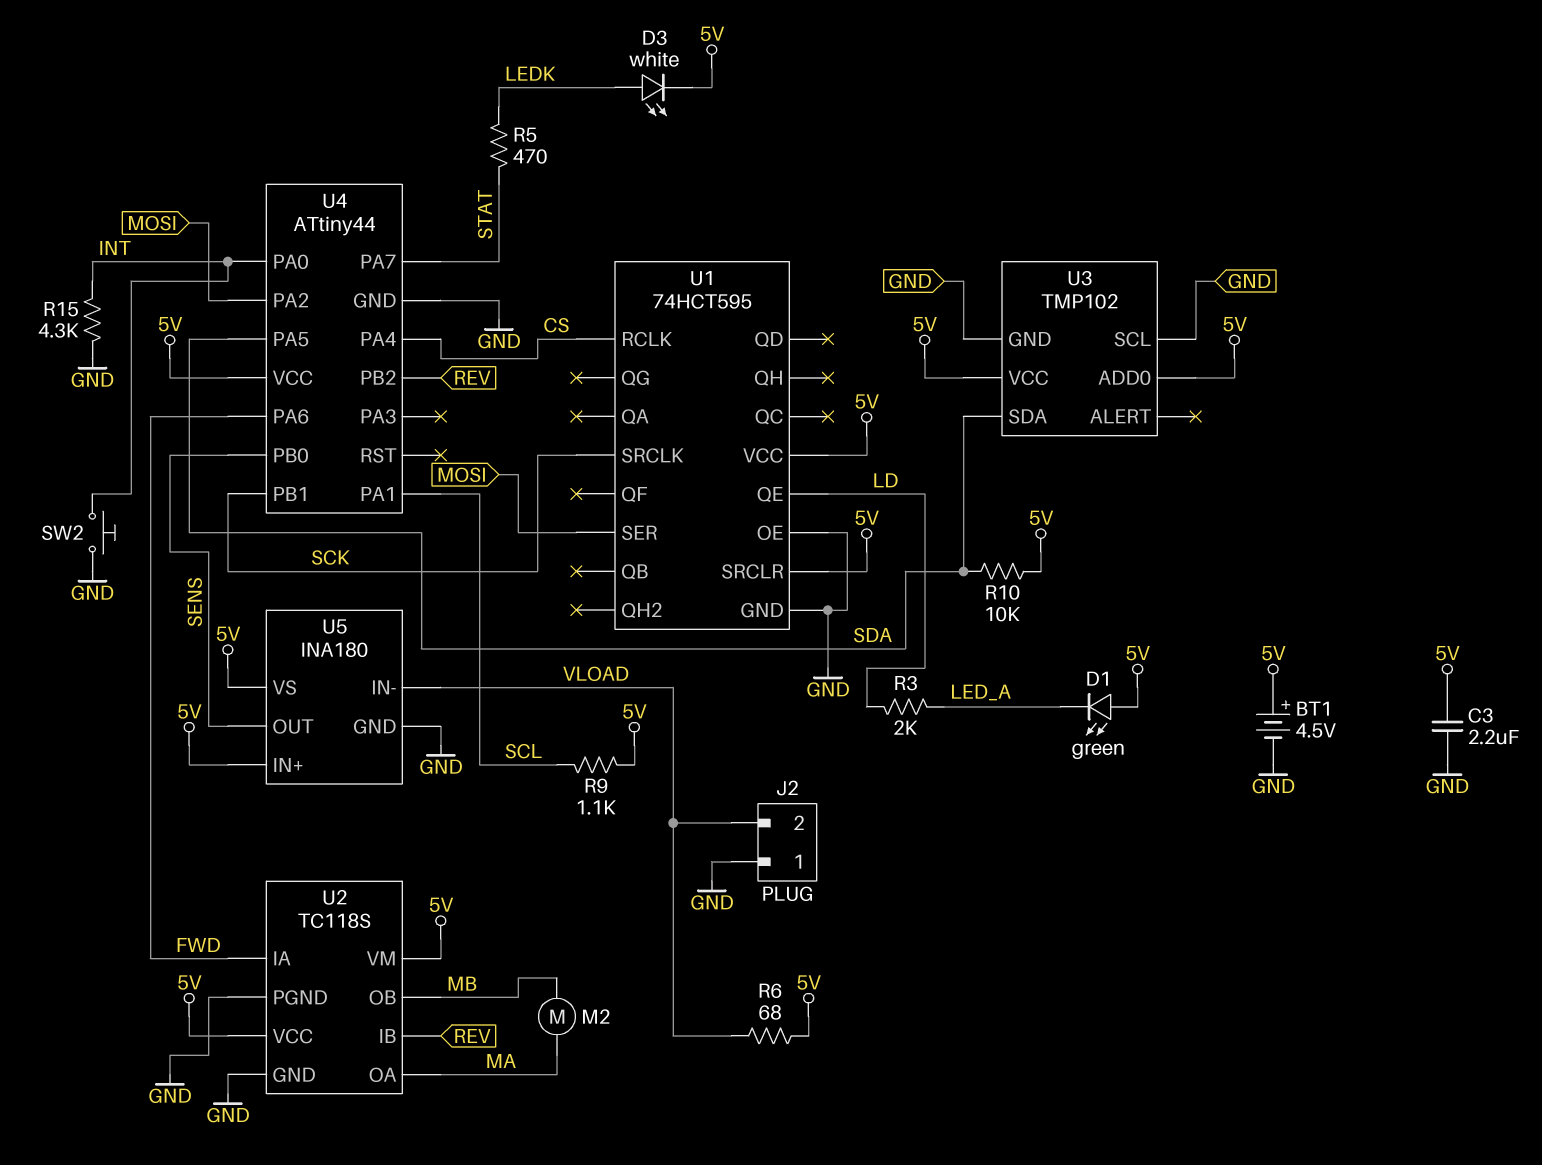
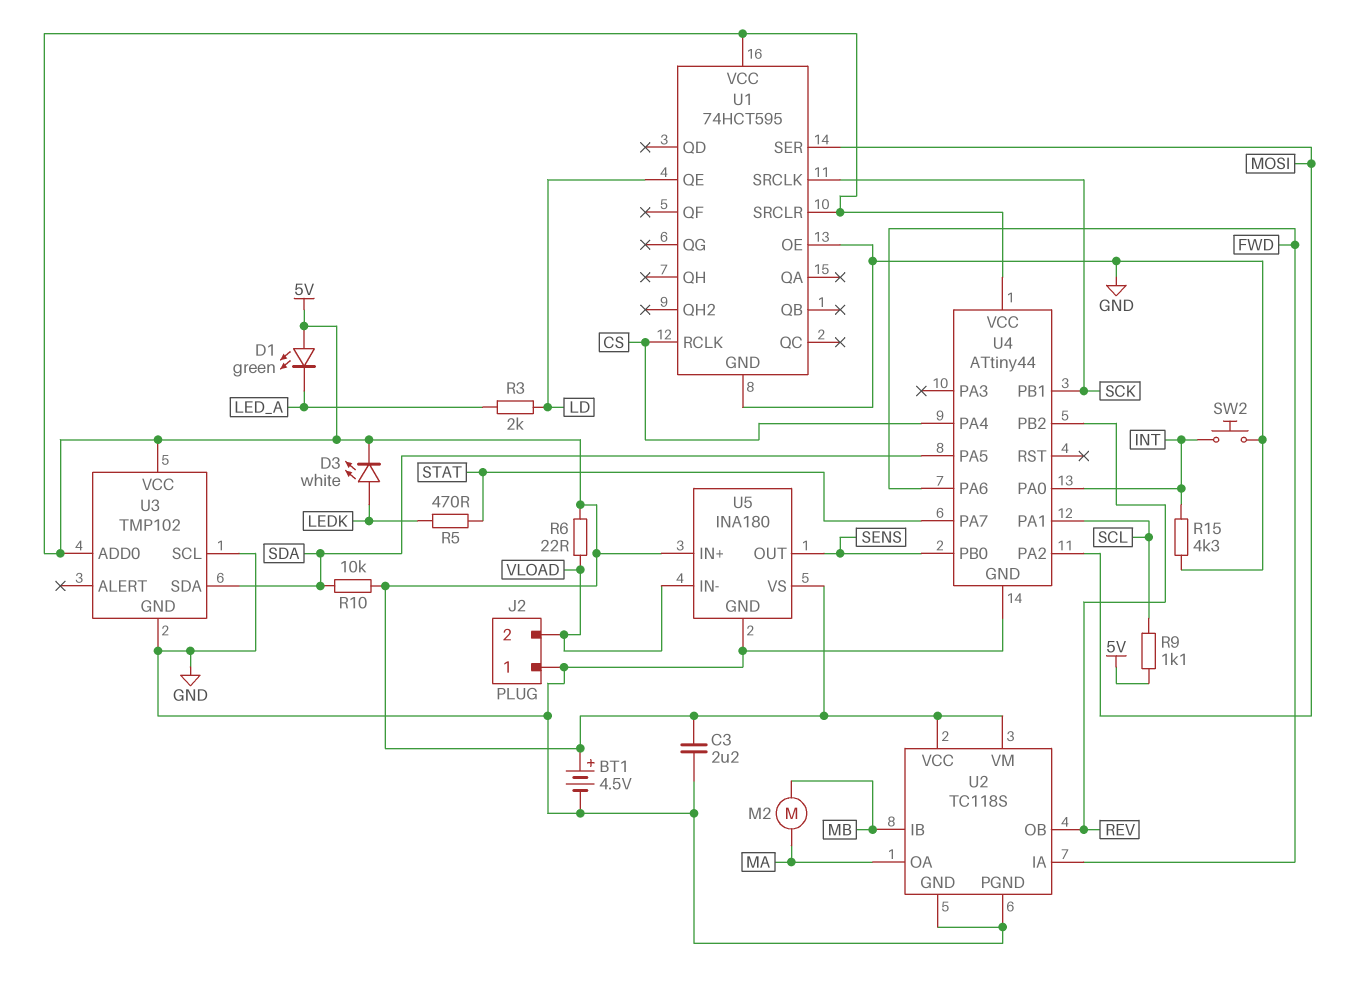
R6: 68 (5V, VLOAD) -> 22 (5V, VLOAD)
U2 pin IB: REV -> MB
U2 pin OB: MB -> REV

